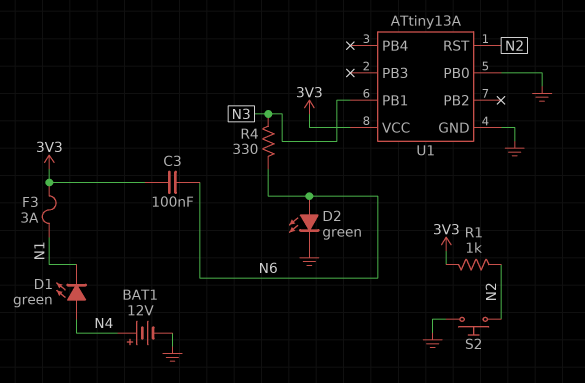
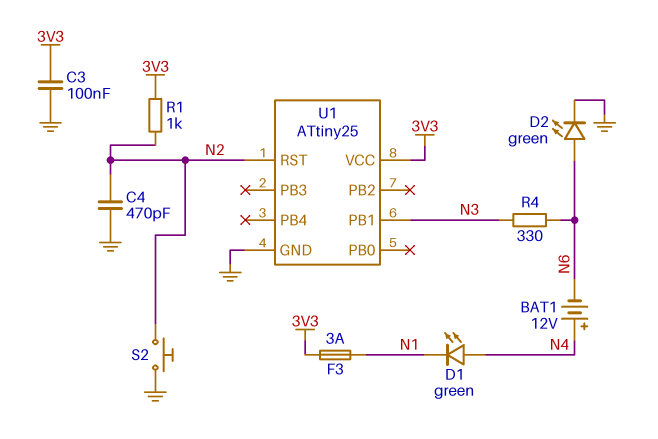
BAT1: 12V (plus N4, minus GND) -> 12V (plus N4, minus N6)
C3: 100nF (3V3, N6) -> 100nF (3V3, GND)
C4: none -> 470pF (GND, N2)
U1: ATtiny13A -> ATtiny25
U1 pin PB0: GND -> none

